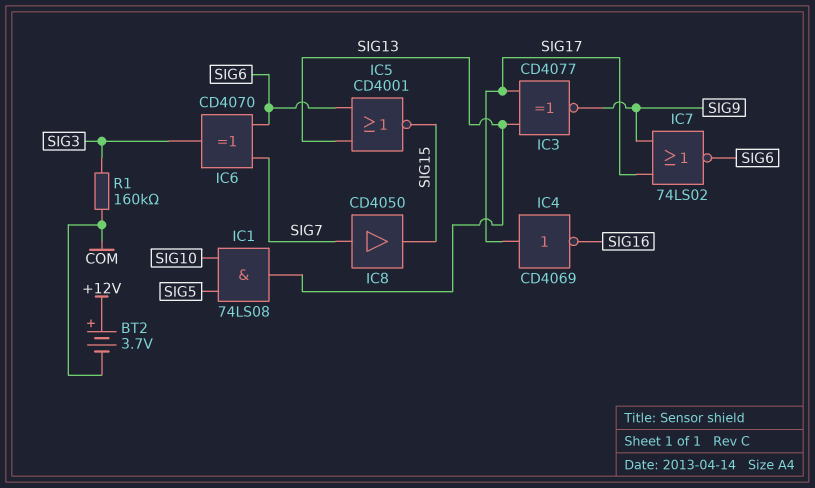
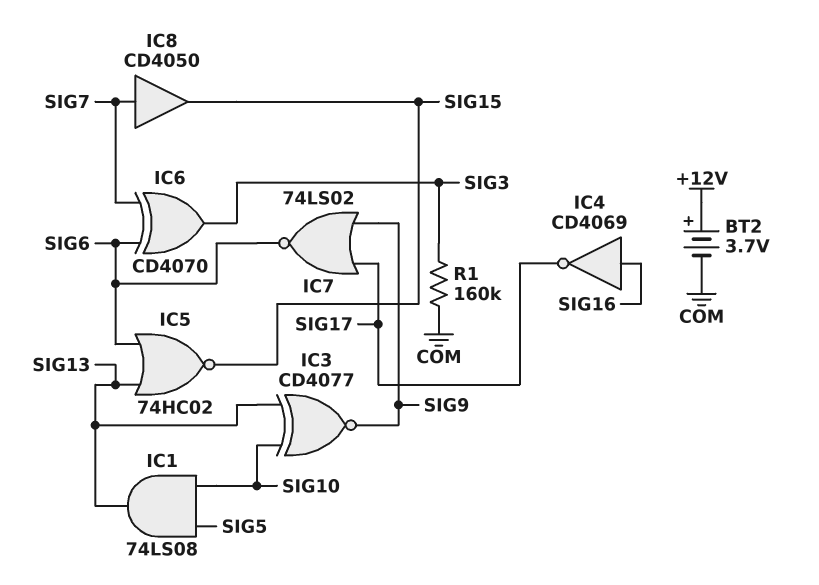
IC3: XNOR CD4077 (in SIG13, in SIG17, out SIG9) -> XNOR CD4077 (in SIG10, in SIG13, out SIG9)
IC4: NOT CD4069 (in SIG17, out SIG16) -> NOT CD4069 (in SIG16, out SIG17)
IC5: NOR CD4001 (in SIG6, in SIG13, out SIG15) -> NOR 74HC02 (in SIG6, in SIG13, out SIG15)

